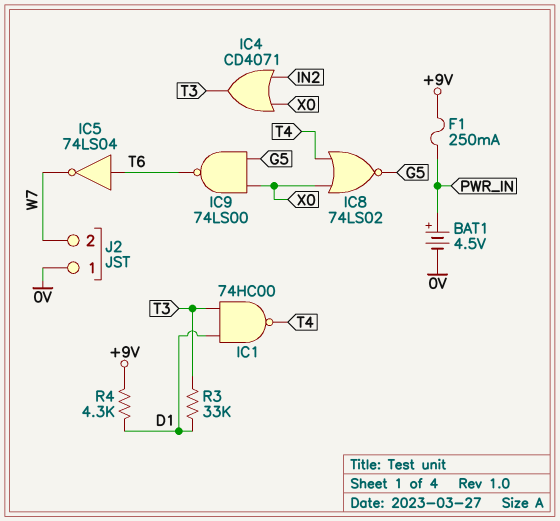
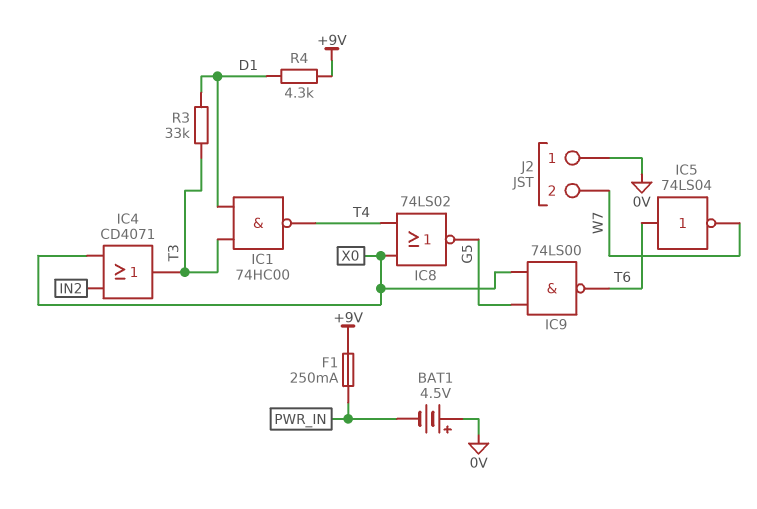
BAT1: 4.5V (plus PWR_IN, minus 0V) -> 4.5V (plus 0V, minus PWR_IN)

